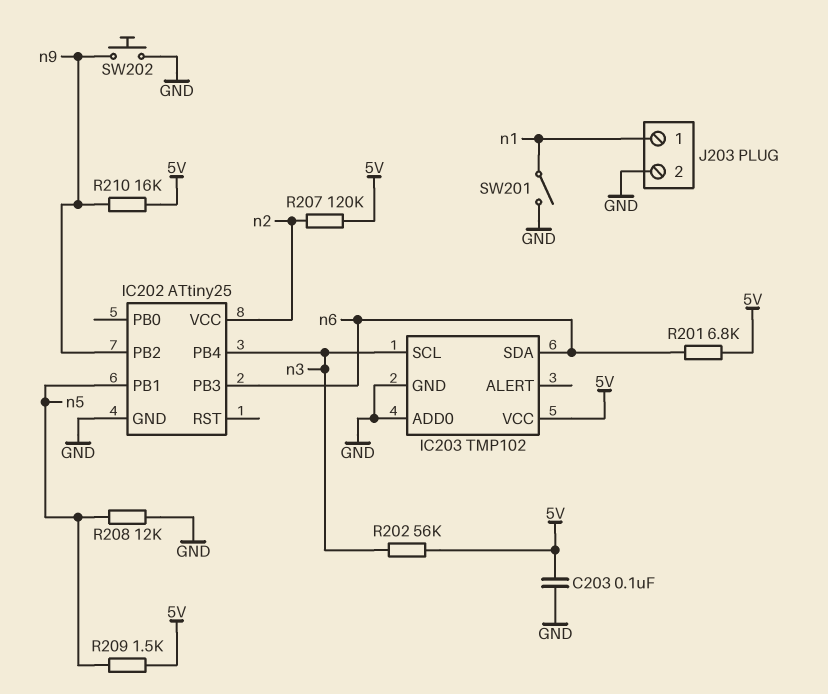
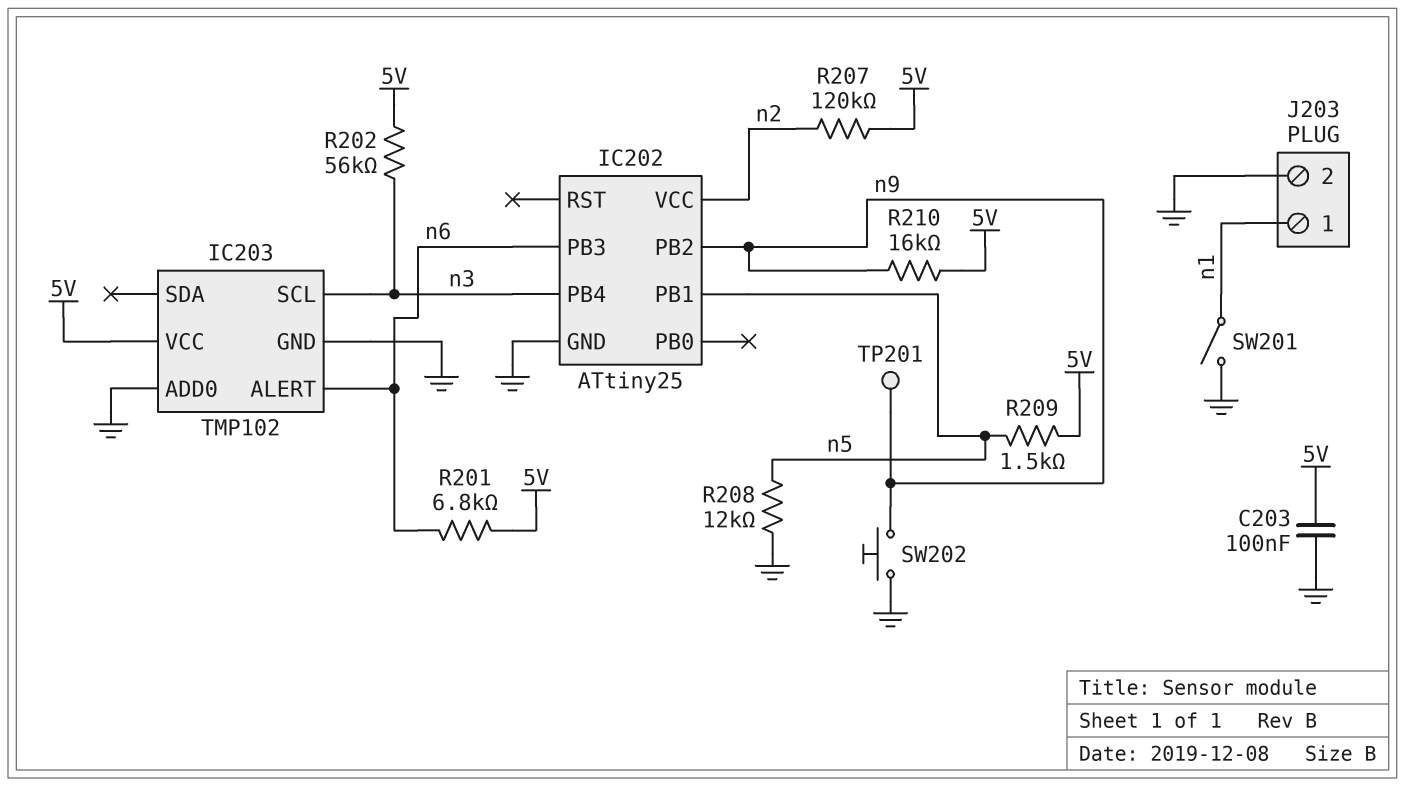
IC203 pin ALERT: none -> n6
IC203 pin SDA: n6 -> none
TP201: none -> test point (n9)

